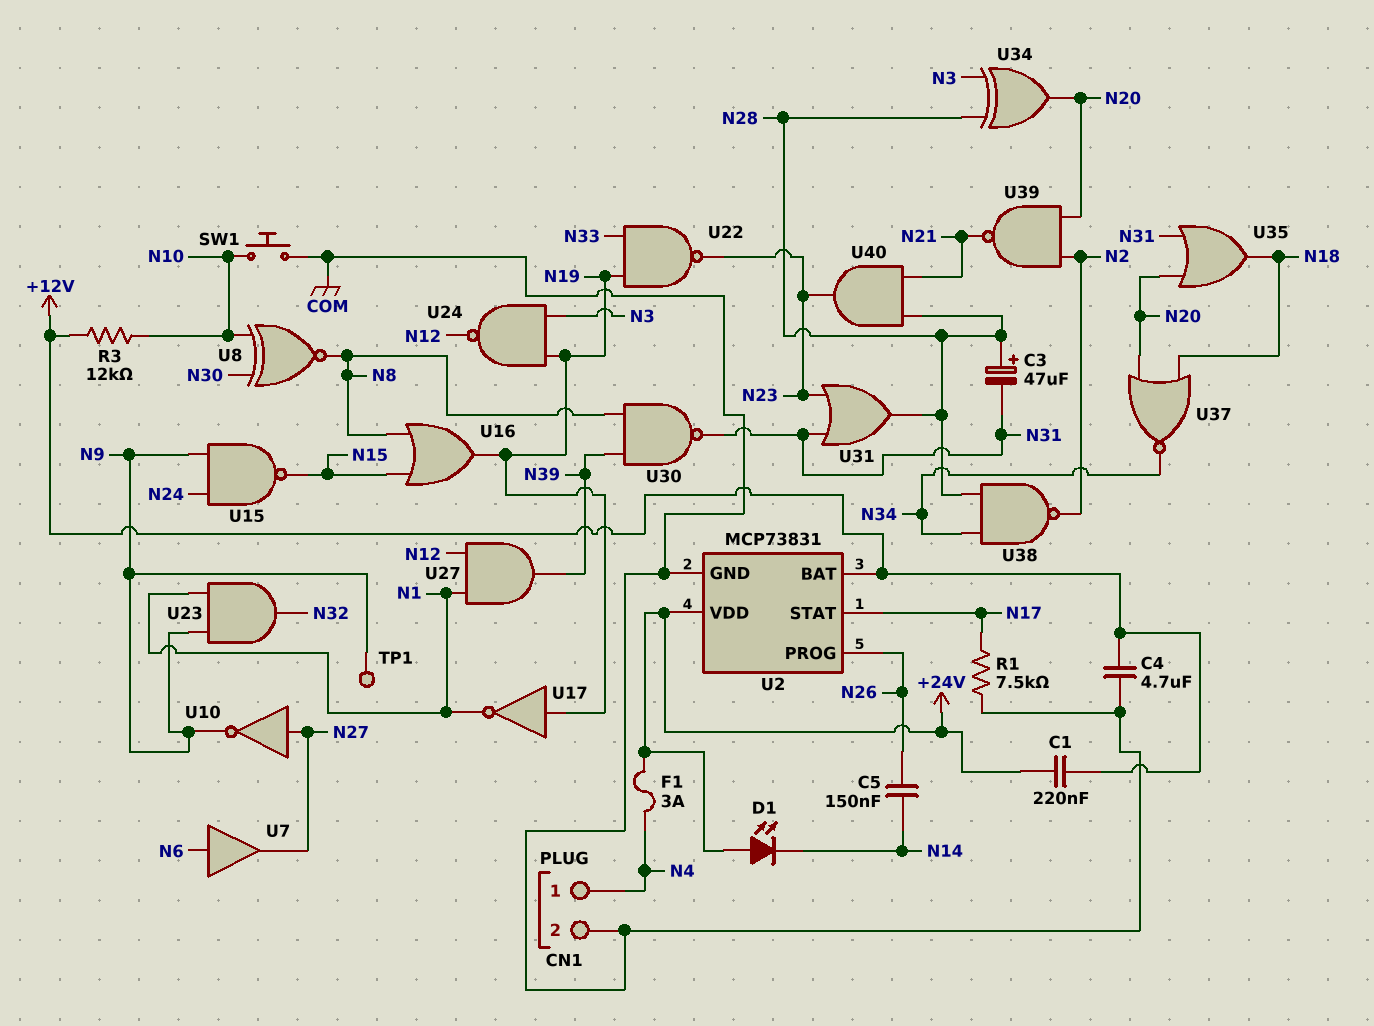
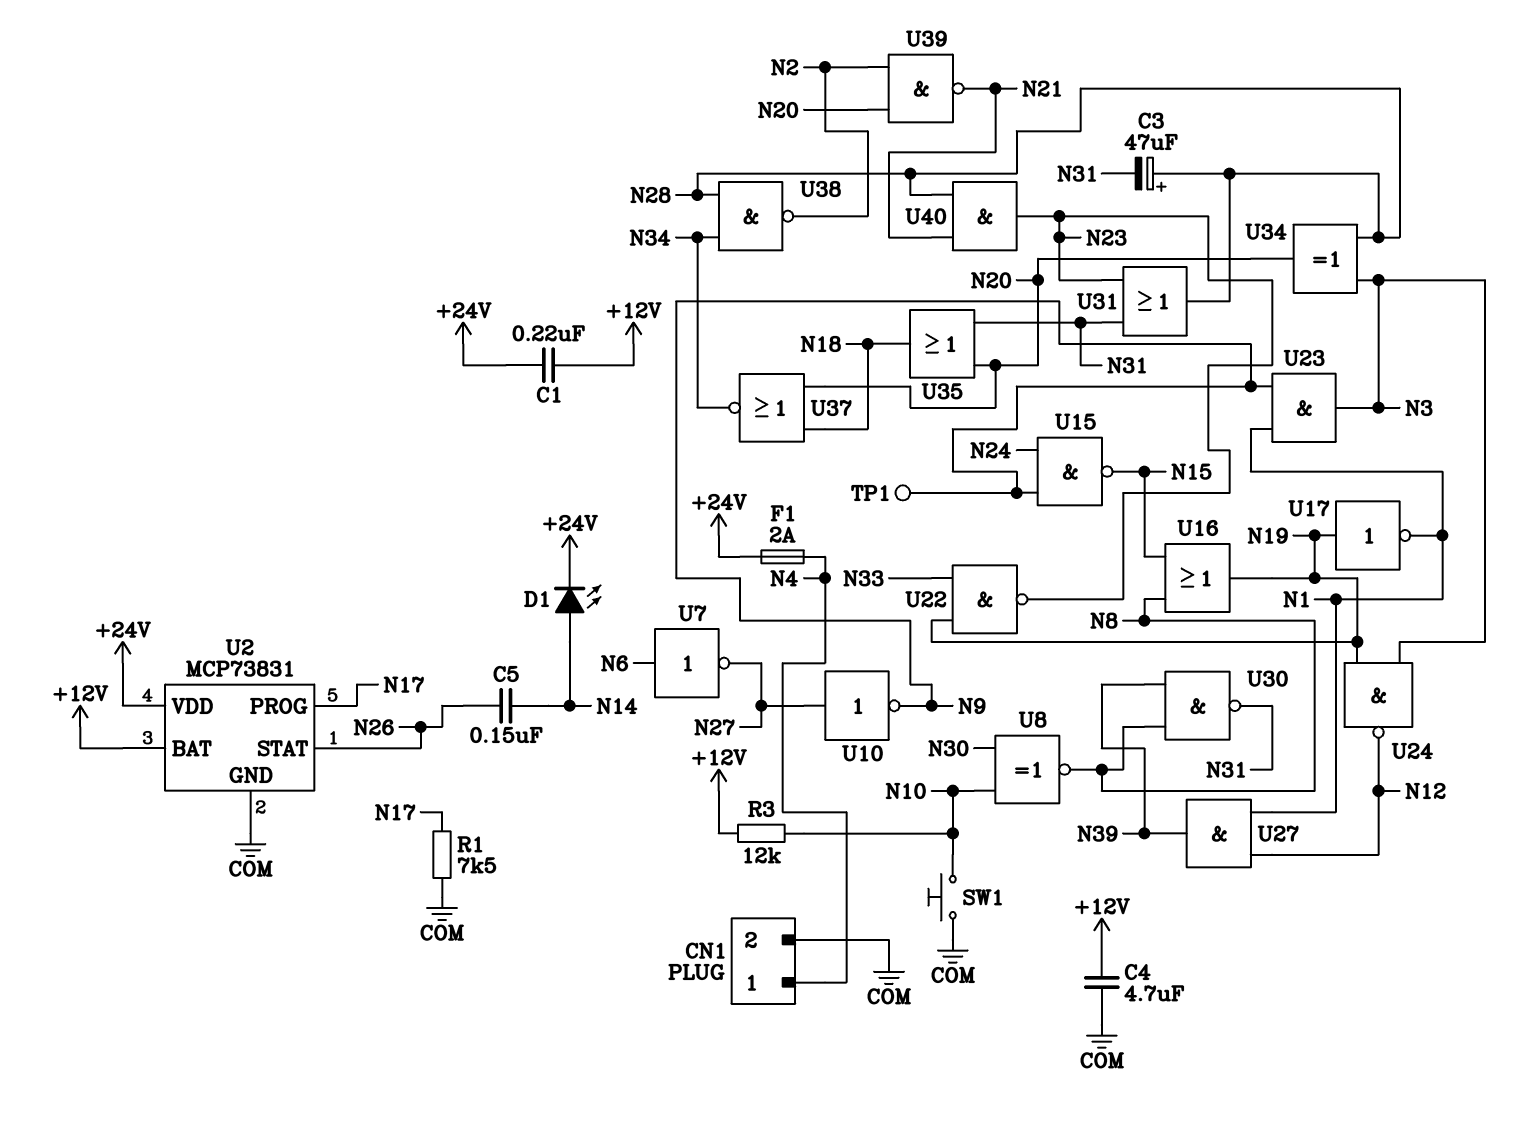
D1: LED (A +24V, K N14) -> LED (A N14, K +24V)
F1: 3A (+24V, N4) -> 2A (+24V, N4)
U2 pin PROG: N26 -> N17
U2 pin STAT: N17 -> N26
U7: buffer (in N6, out N27) -> NOT (in N6, out N27)
U23: AND (in N1, in N9, out N32) -> AND (in N1, in N9, out N3)

